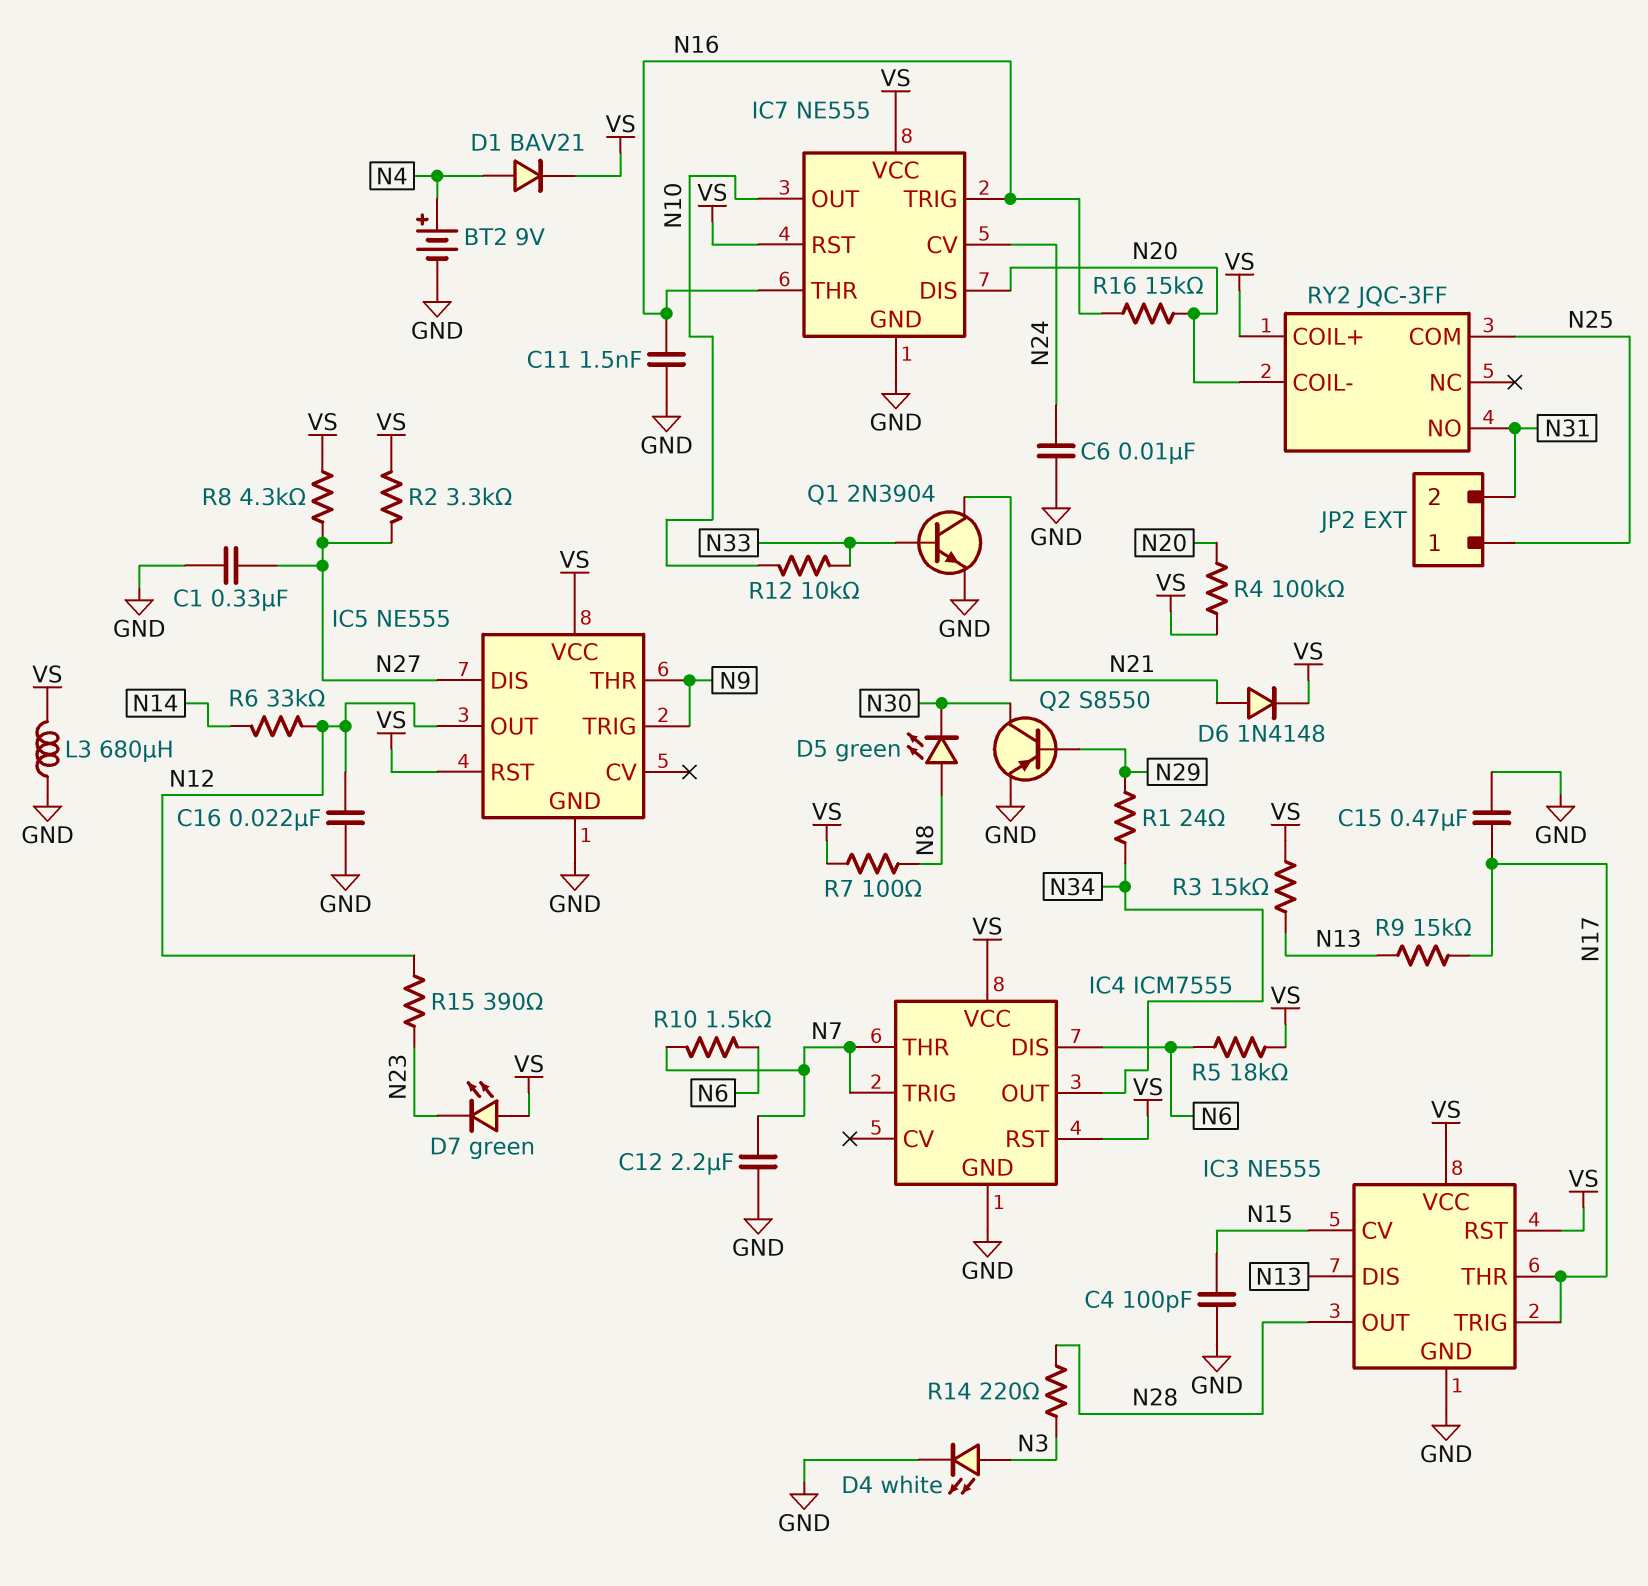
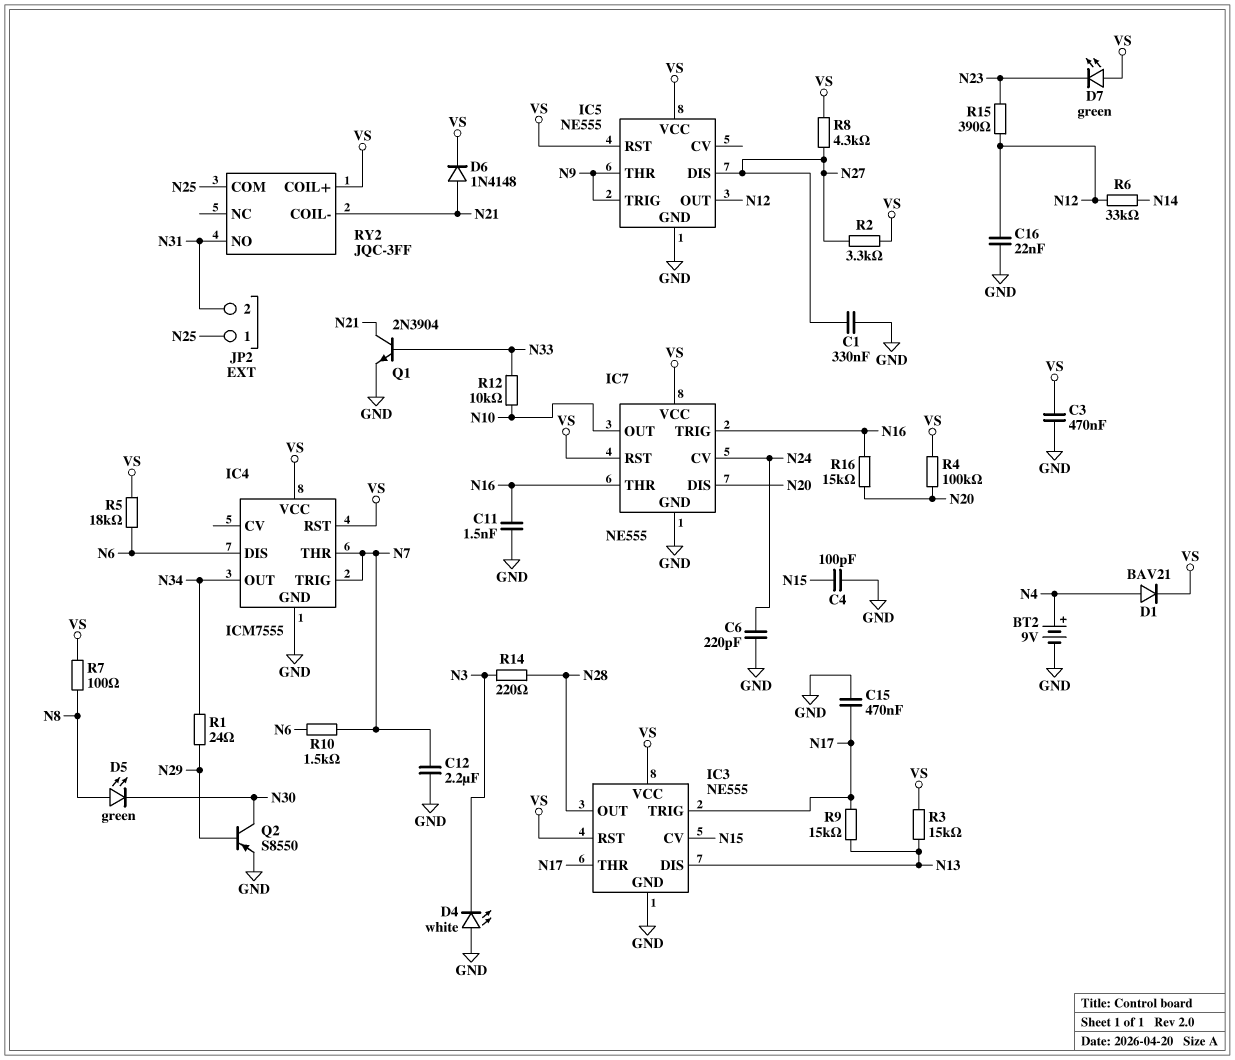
C3: none -> 470nF (GND, VS)
C6: 10nF (GND, N24) -> 220pF (GND, N24)
D4: LED white (A N3, K GND) -> LED white (A GND, K N3)
L3: 680uH (GND, VS) -> none
RY2 pin COIL-: N20 -> N21

